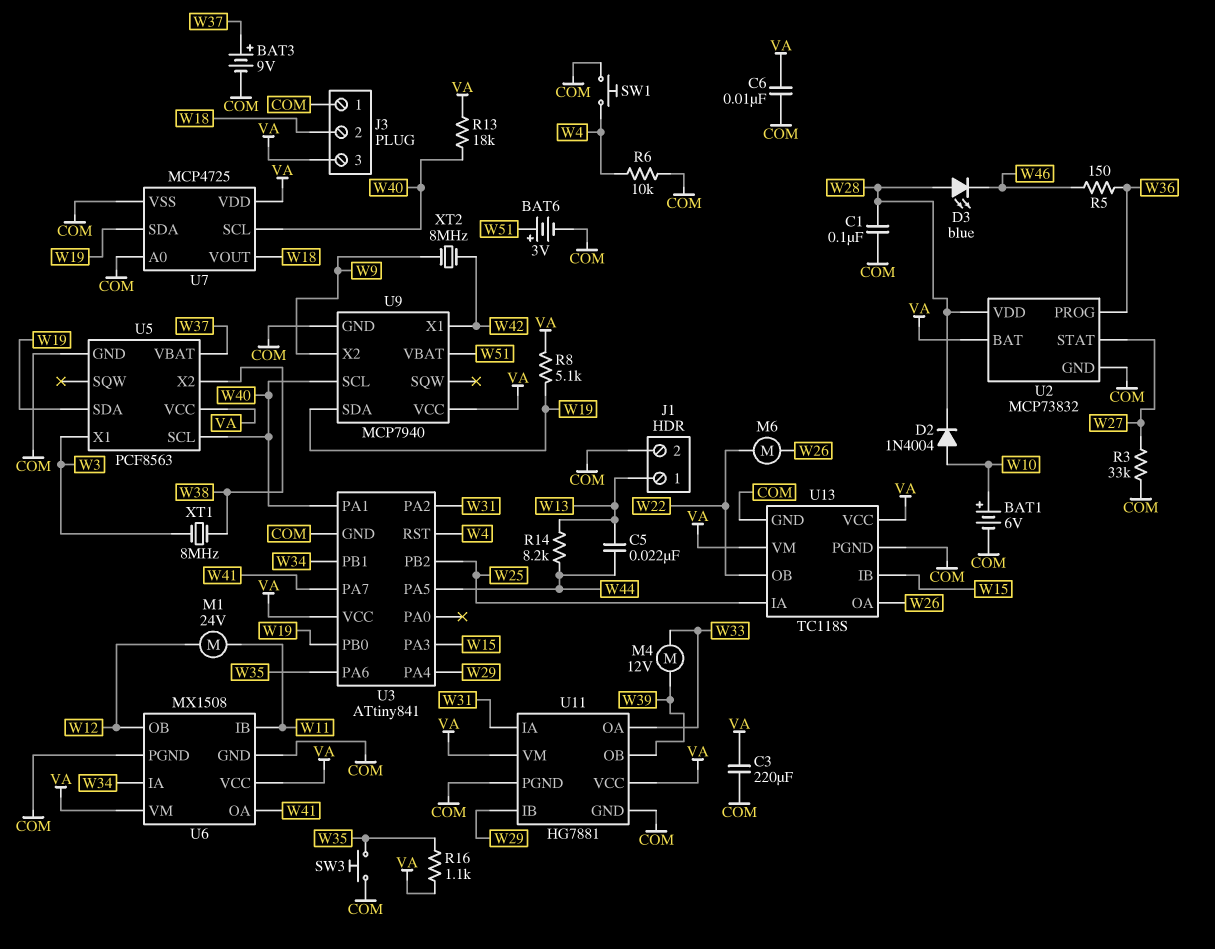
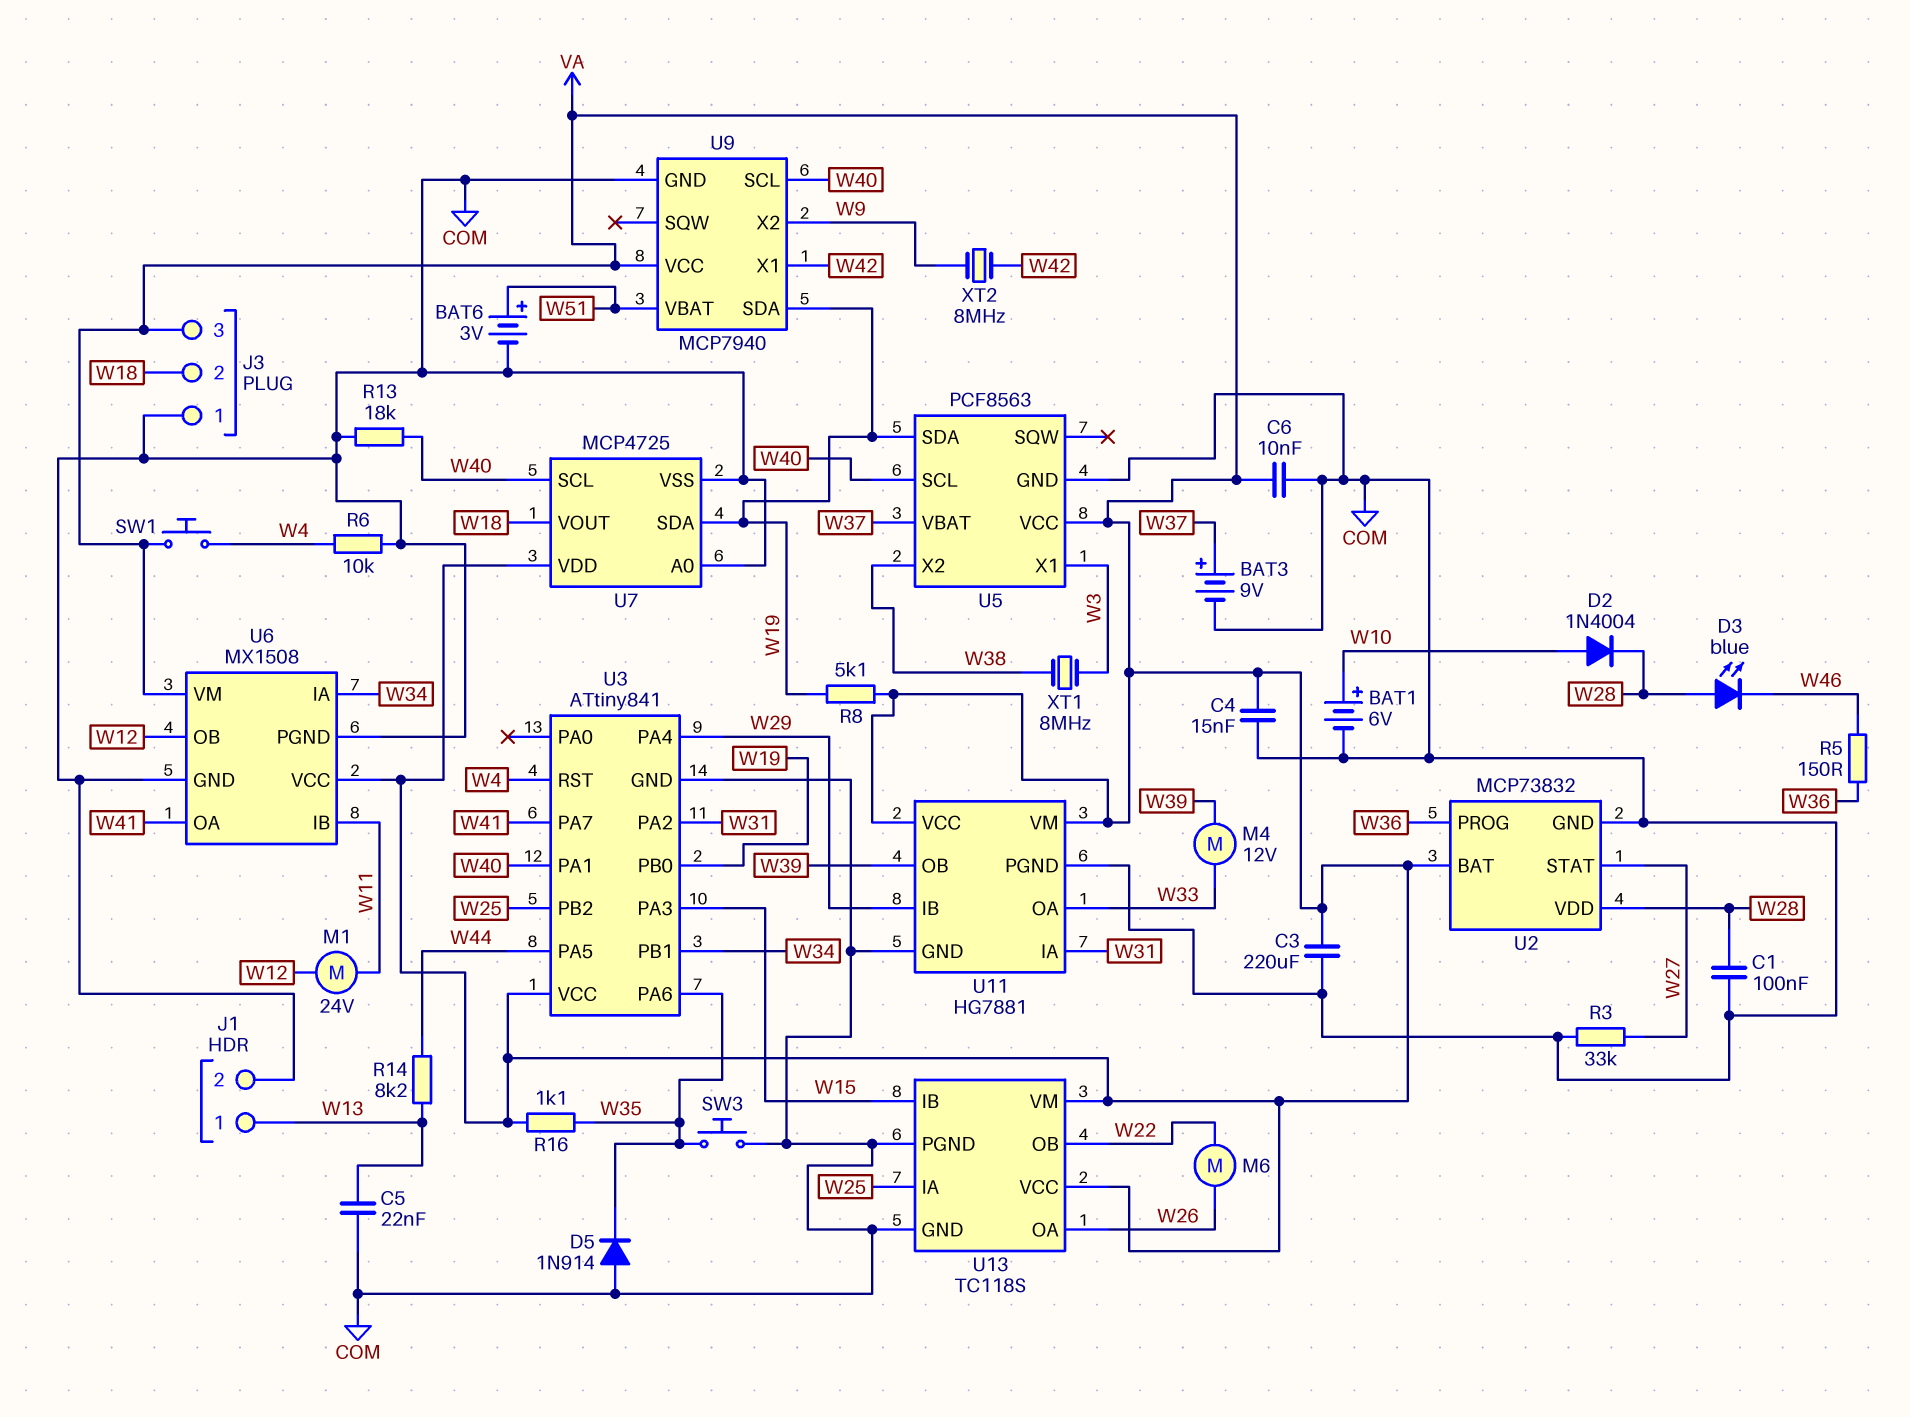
C4: none -> 15nF (COM, VA)
C5: 22nF (W13, W44) -> 22nF (COM, W13)
D5: none -> diode 1N914 (A COM, K W35)
R13: 18k (VA, W40) -> 18k (COM, W40)
SW1: button (COM, W4) -> button (VA, W4)

